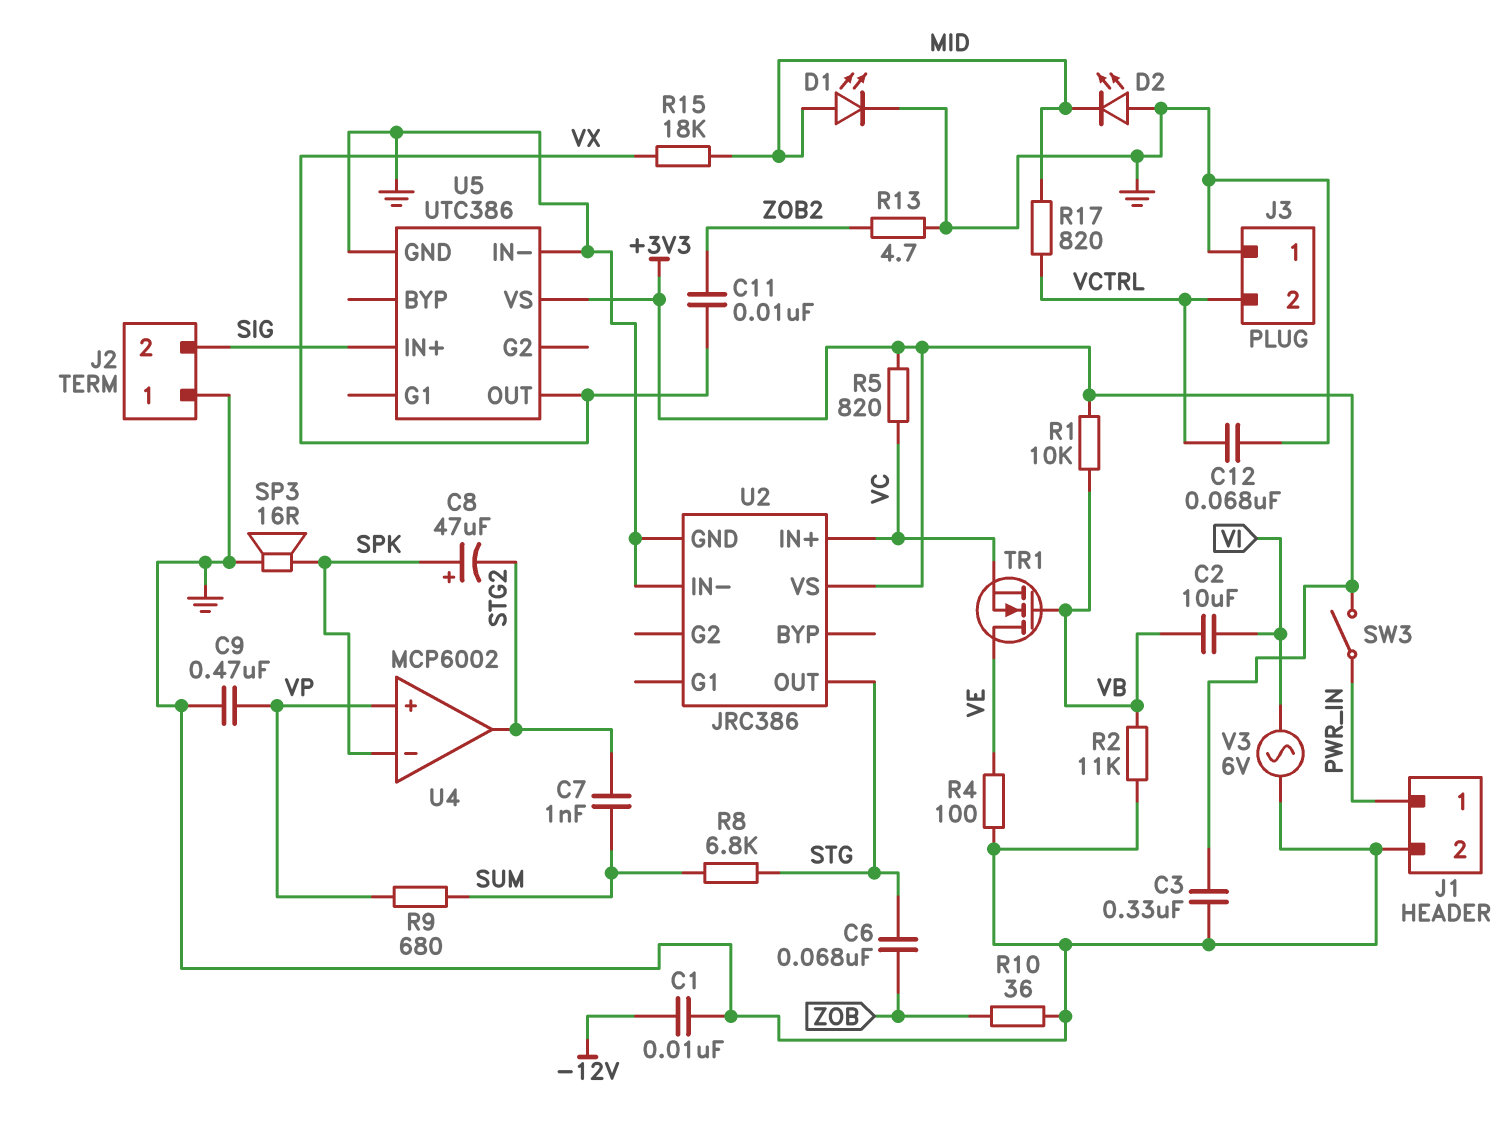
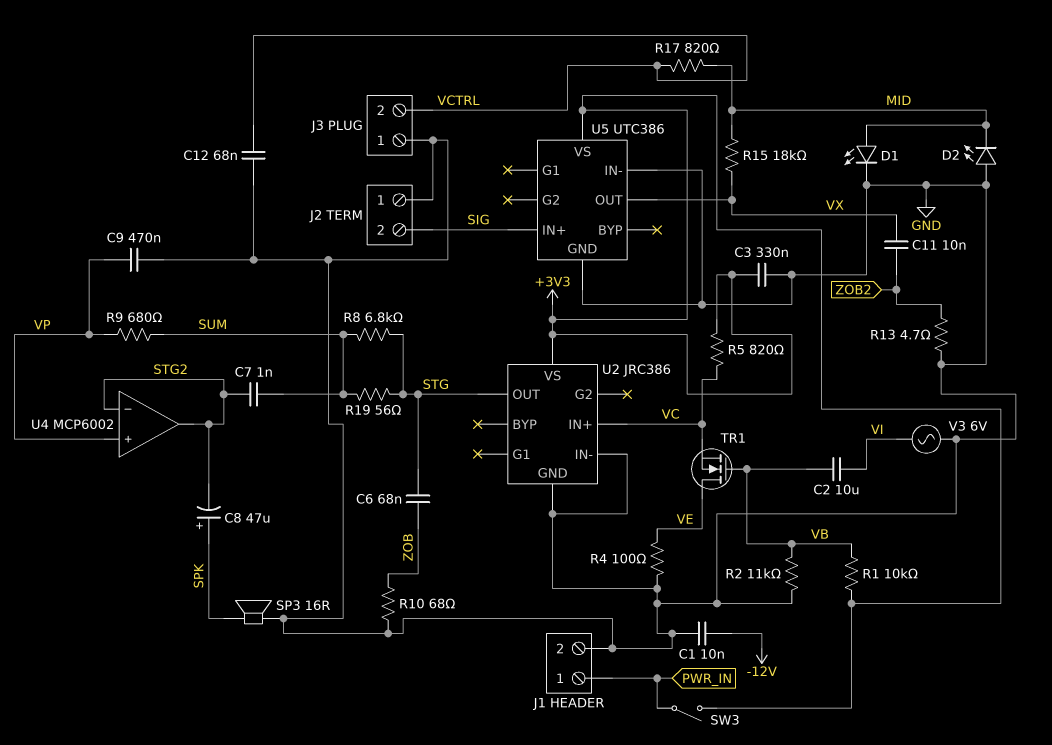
R10: 36 (GND, ZOB) -> 68 (GND, ZOB)
R19: none -> 56 (STG, SUM)
U4 pin in-: SPK -> STG2

